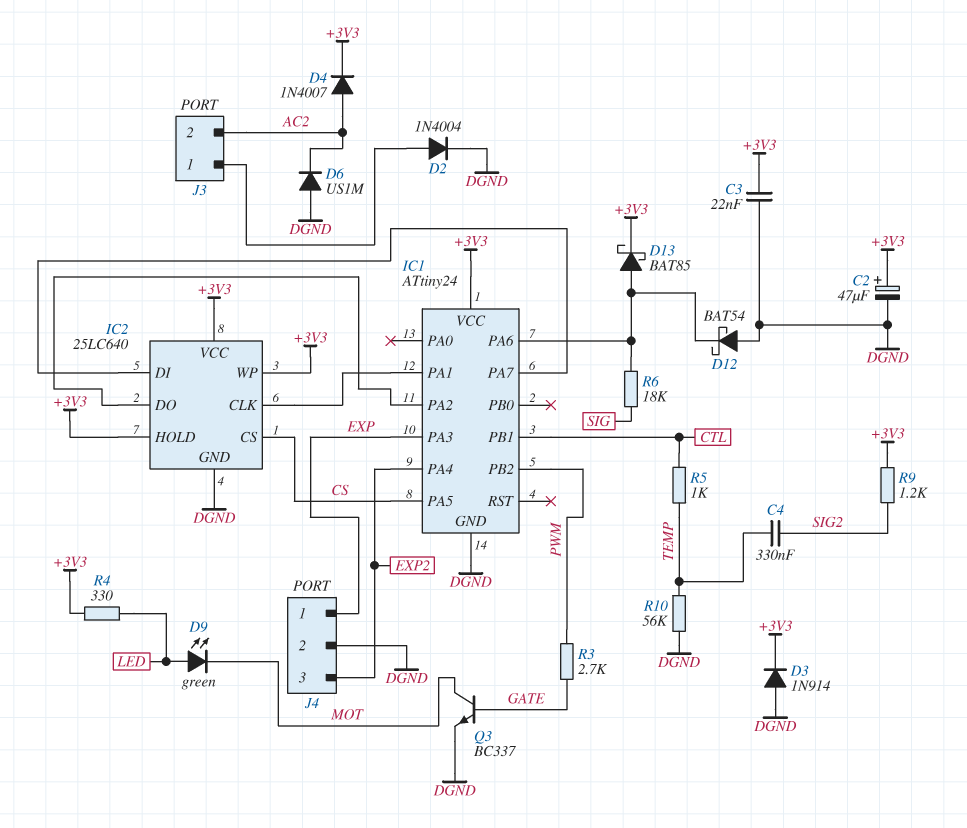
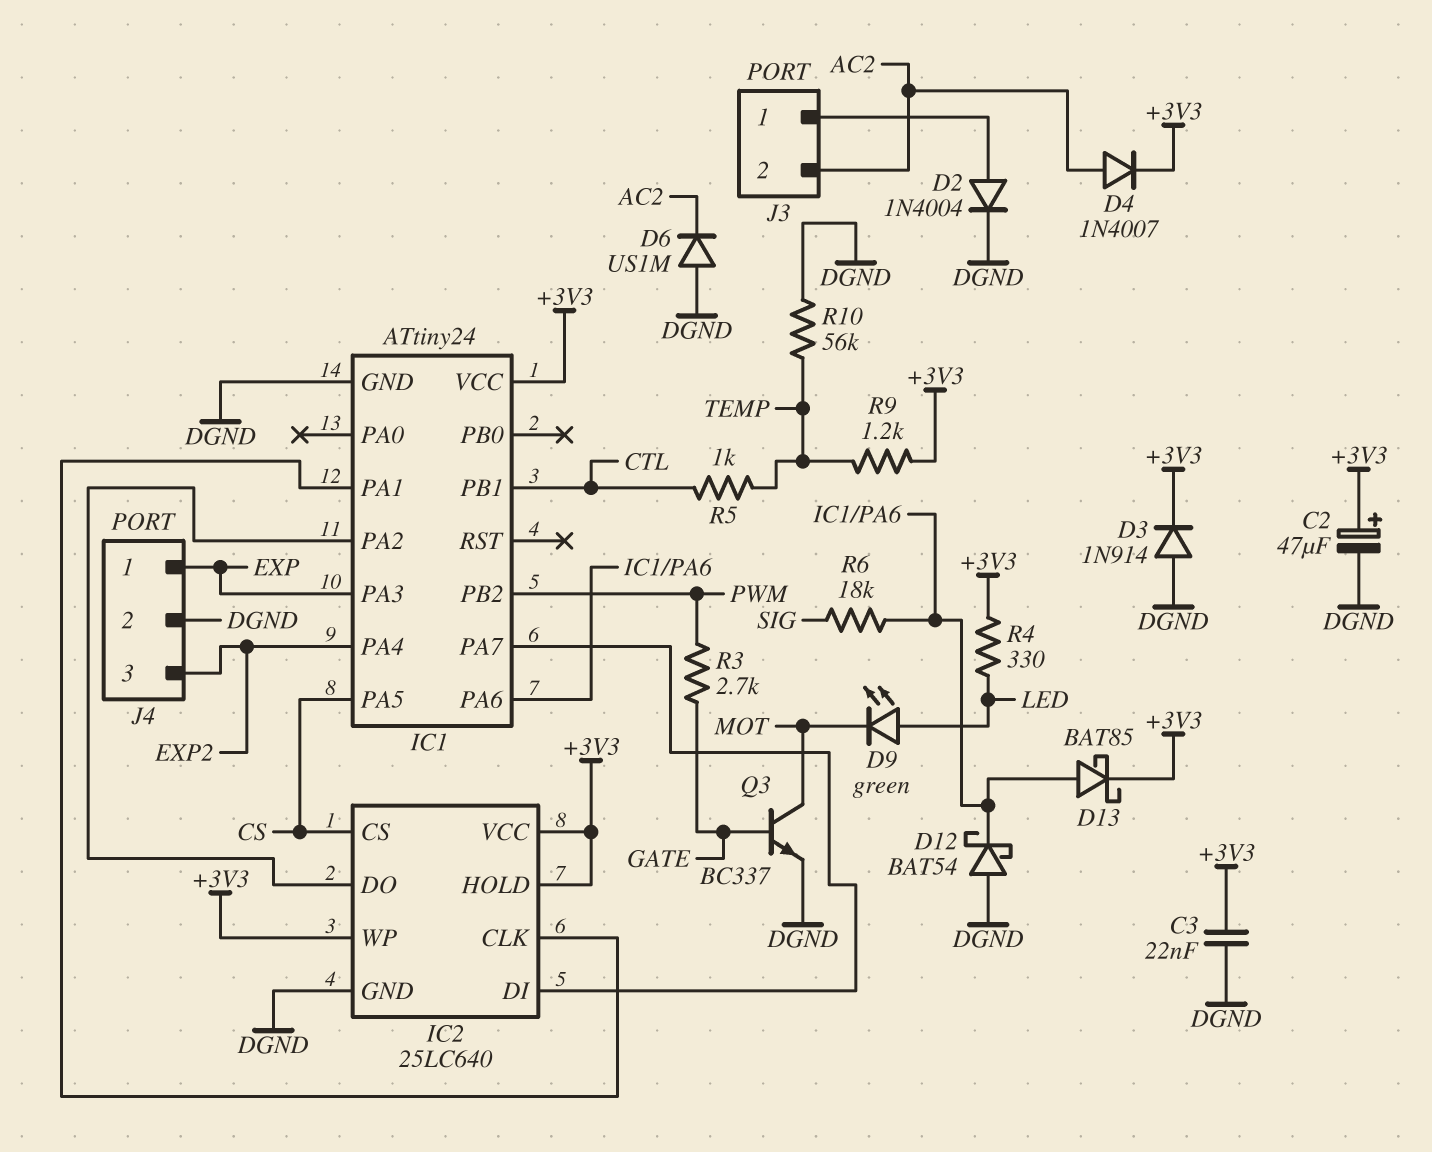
C4: 330nF (SIG2, TEMP) -> none
R9: 1.2k (+3V3, SIG2) -> 1.2k (+3V3, TEMP)

